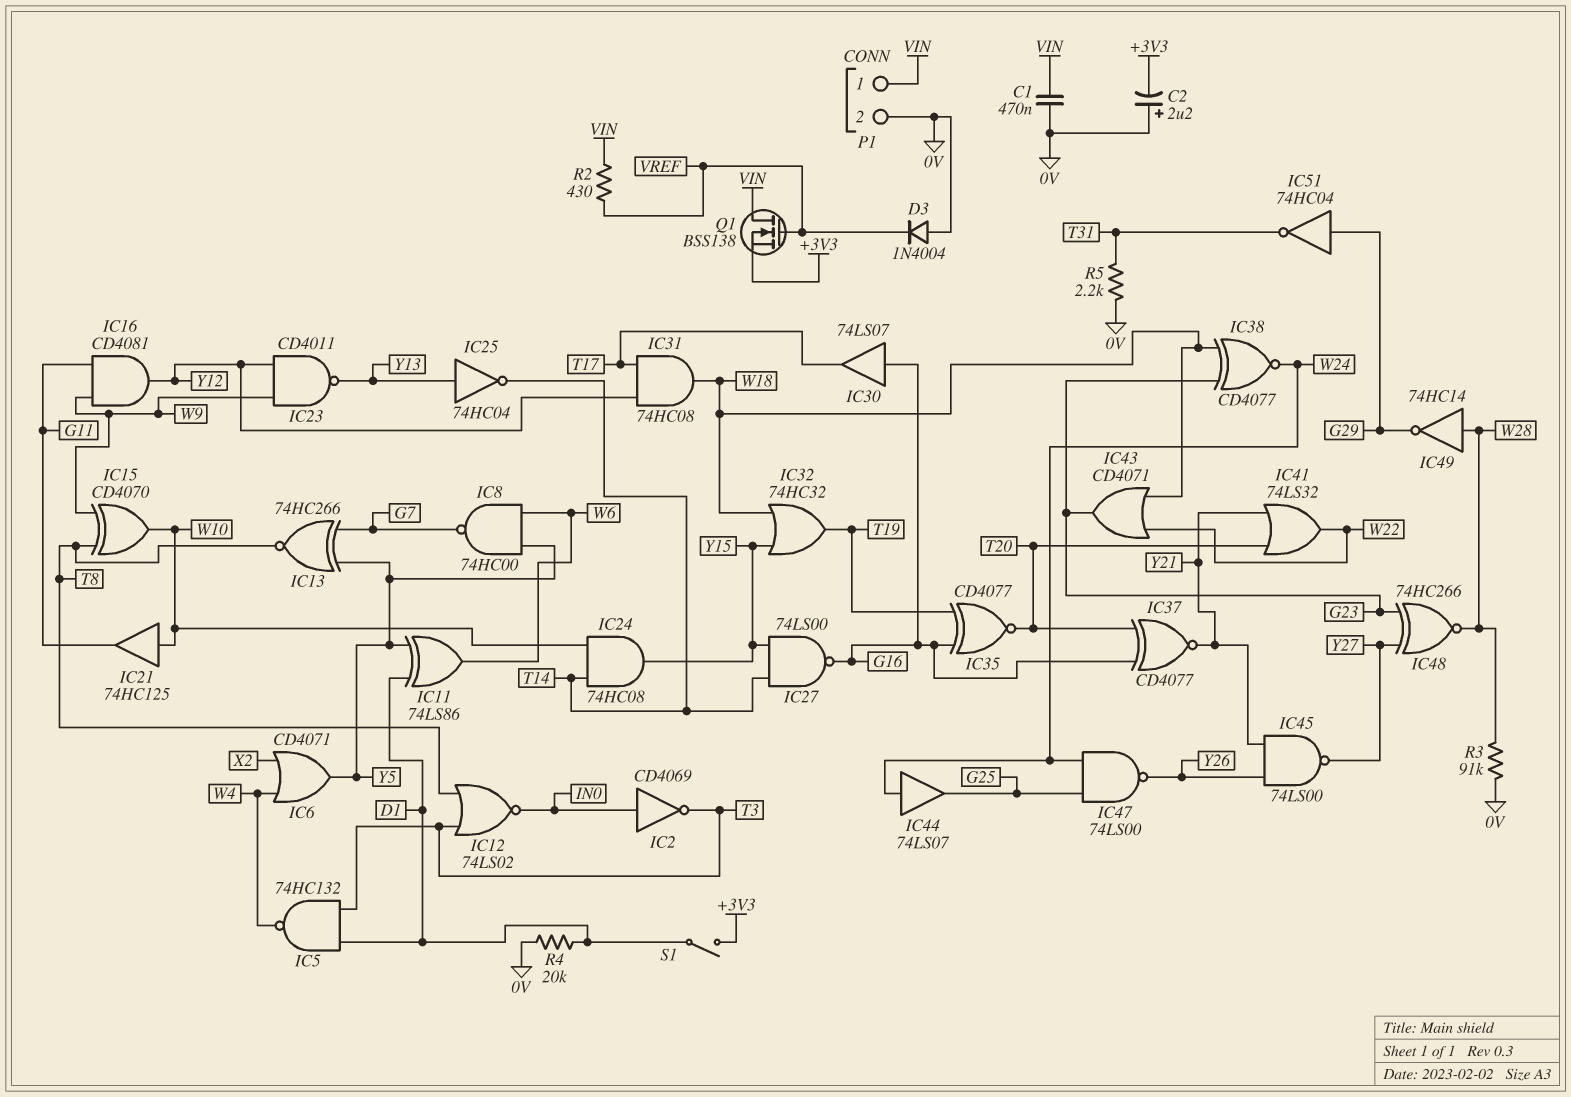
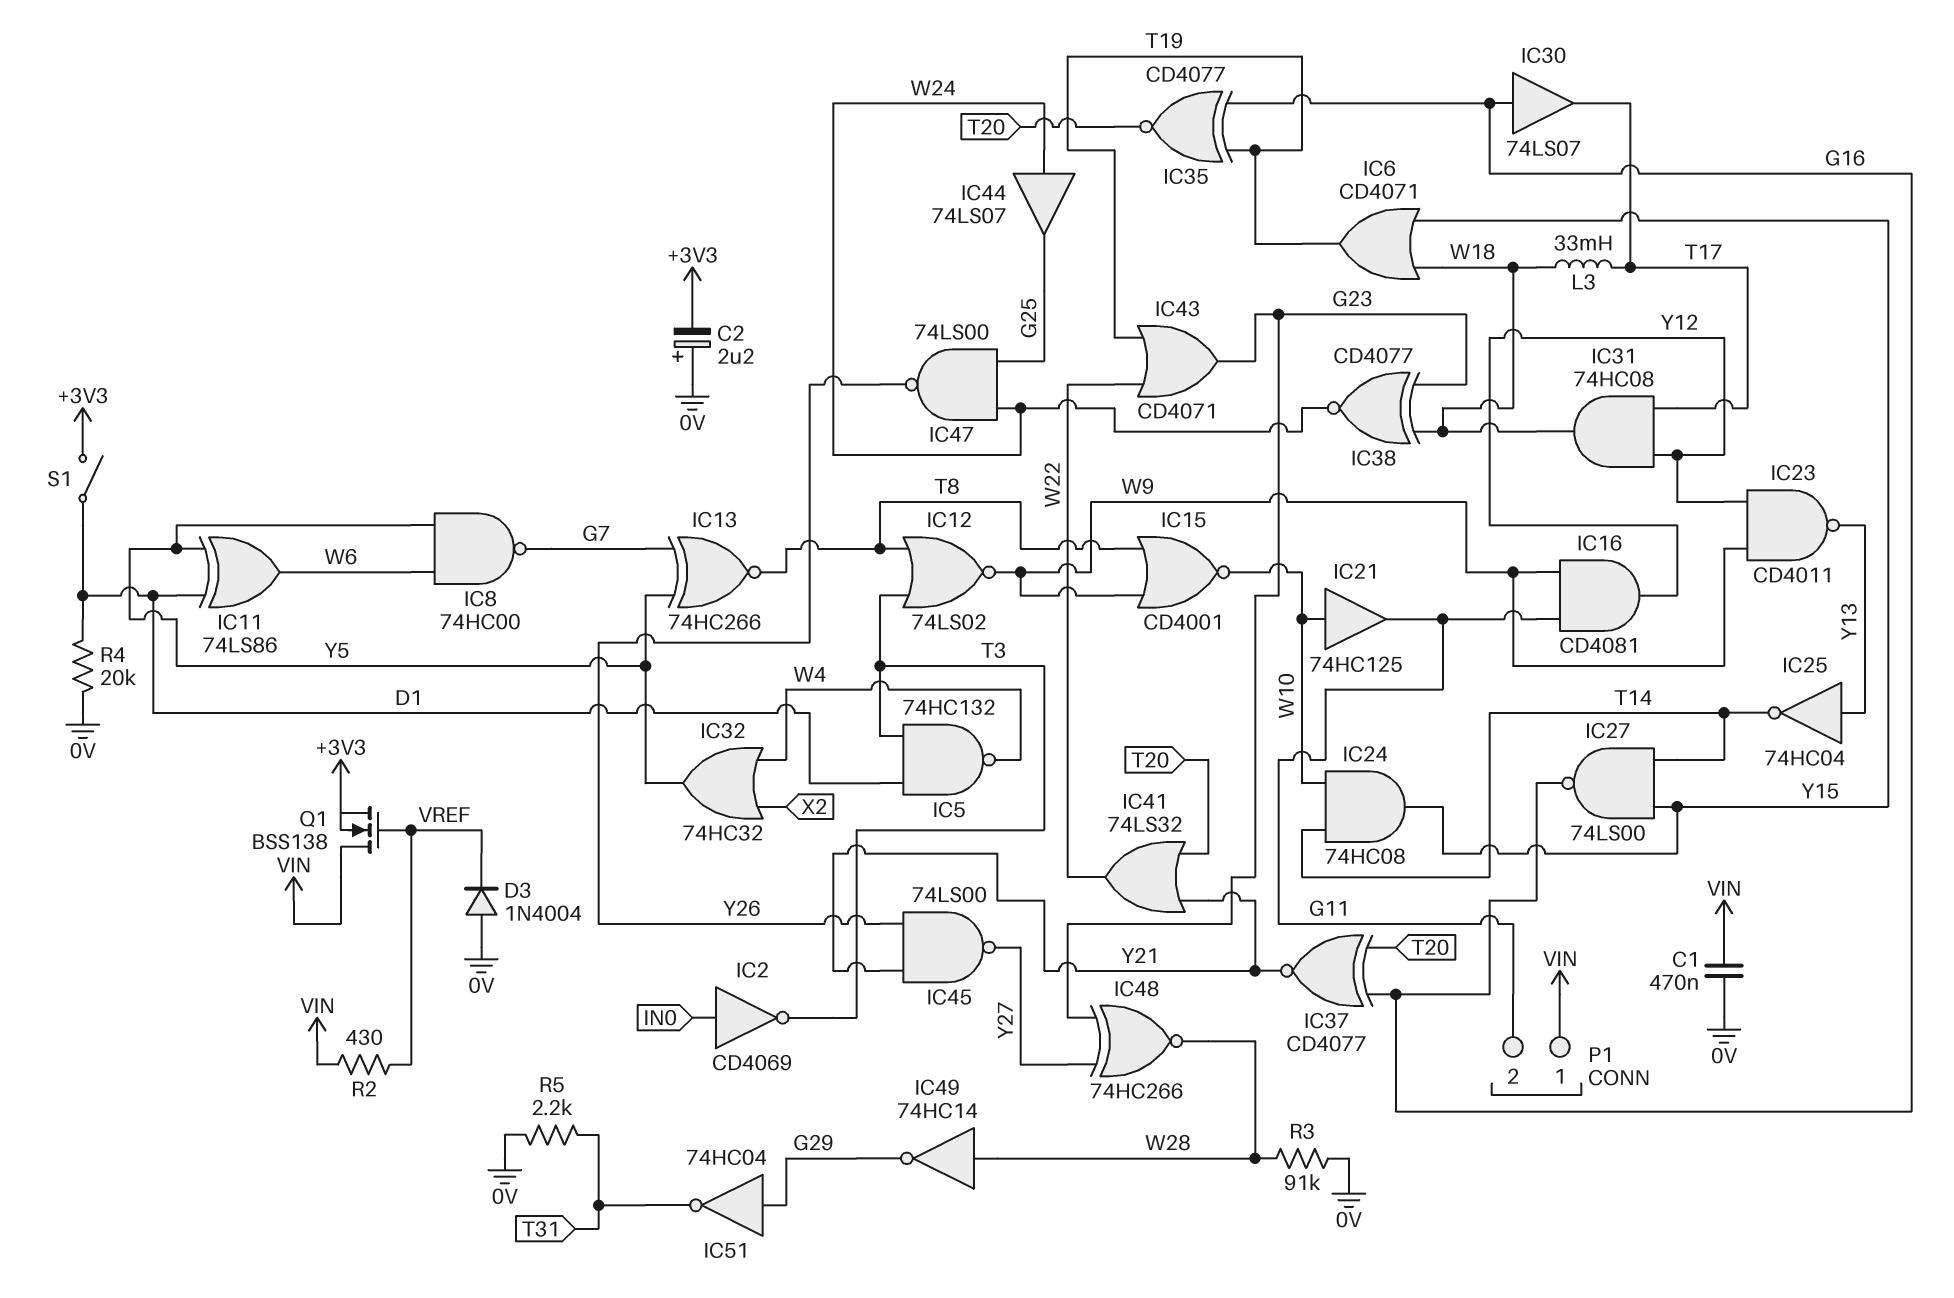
IC6: OR CD4071 (in W4, in X2, out Y5) -> OR CD4071 (in W18, in Y15, out T19)
IC12: NOR 74LS02 (in T3, in T8, out IN0) -> NOR 74LS02 (in T3, in T8, out W9)
IC15: XOR CD4070 (in T8, in W9, out W10) -> NOR CD4001 (in T8, in W9, out W10)
IC32: OR 74HC32 (in W18, in Y15, out T19) -> OR 74HC32 (in W4, in X2, out Y5)
IC43: OR CD4071 (in W18, in W22, out G23) -> OR CD4071 (in T19, in W22, out G23)
L3: none -> 33mH (T17, W18)
P1 pin 2: 0V -> G11

